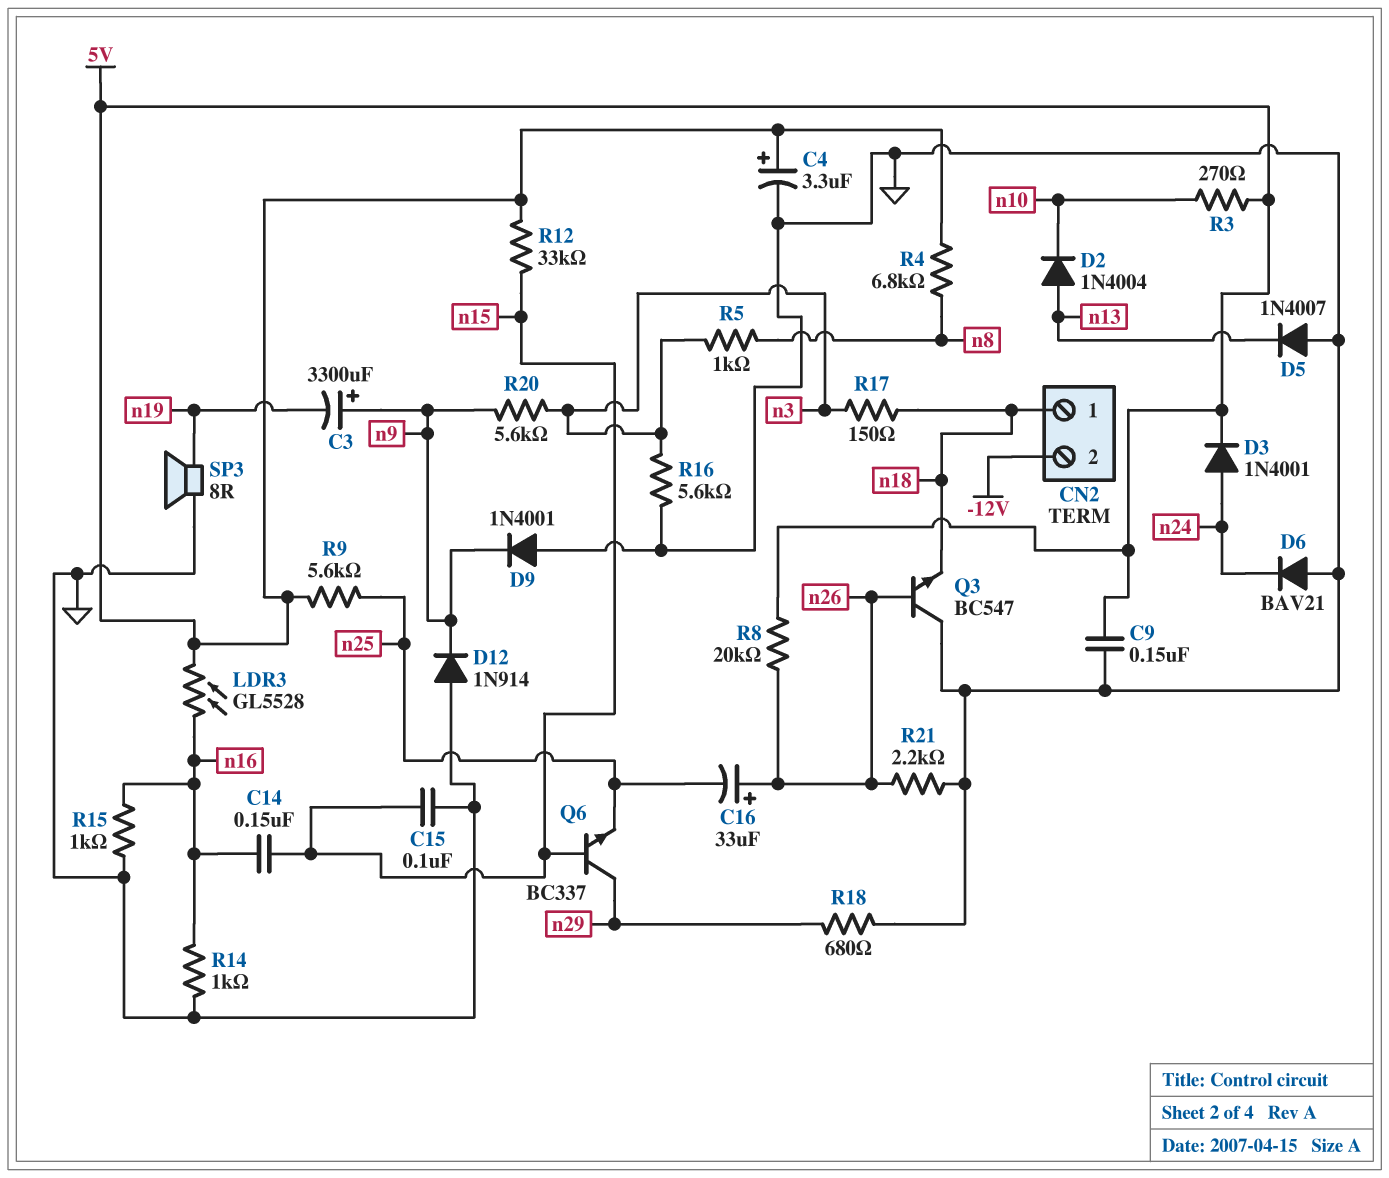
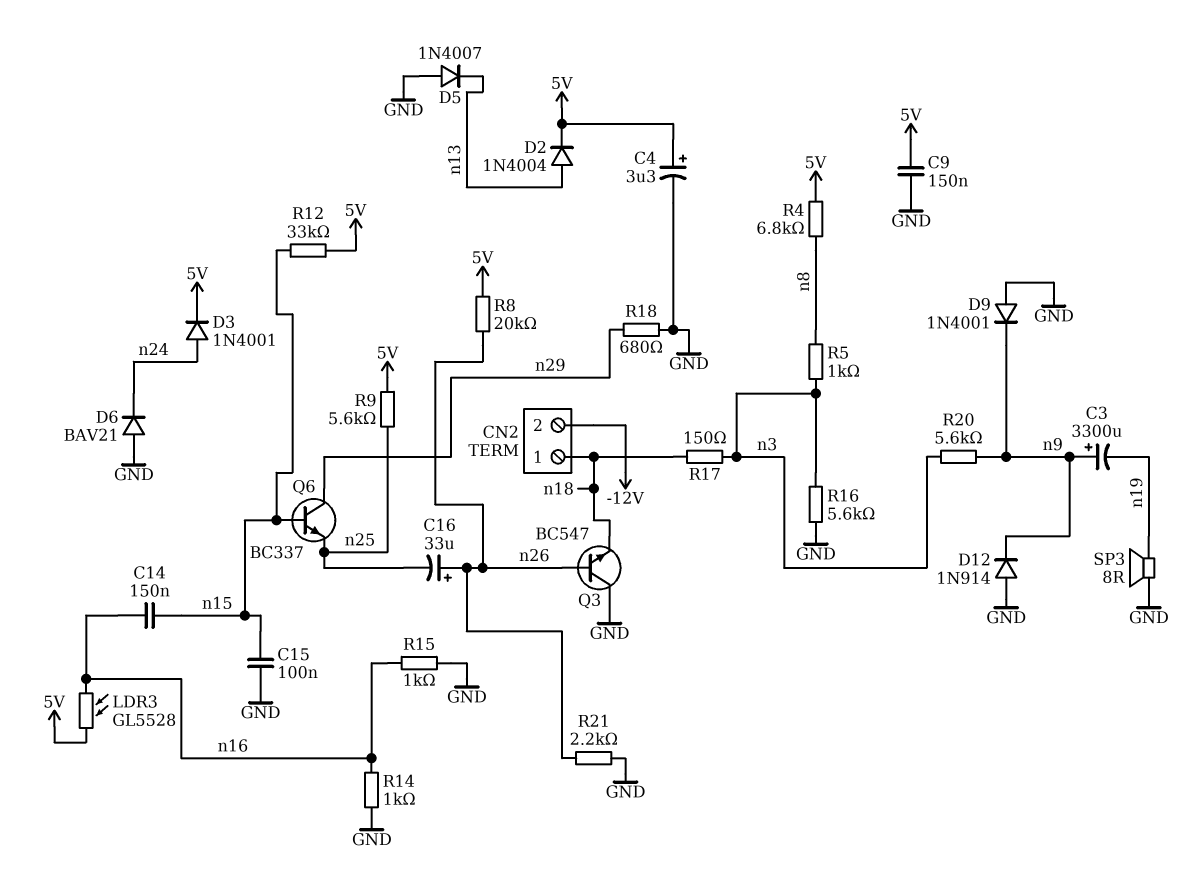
D2: diode 1N4004 (A n13, K n10) -> diode 1N4004 (A n13, K 5V)
R3: 270 (5V, n10) -> none

